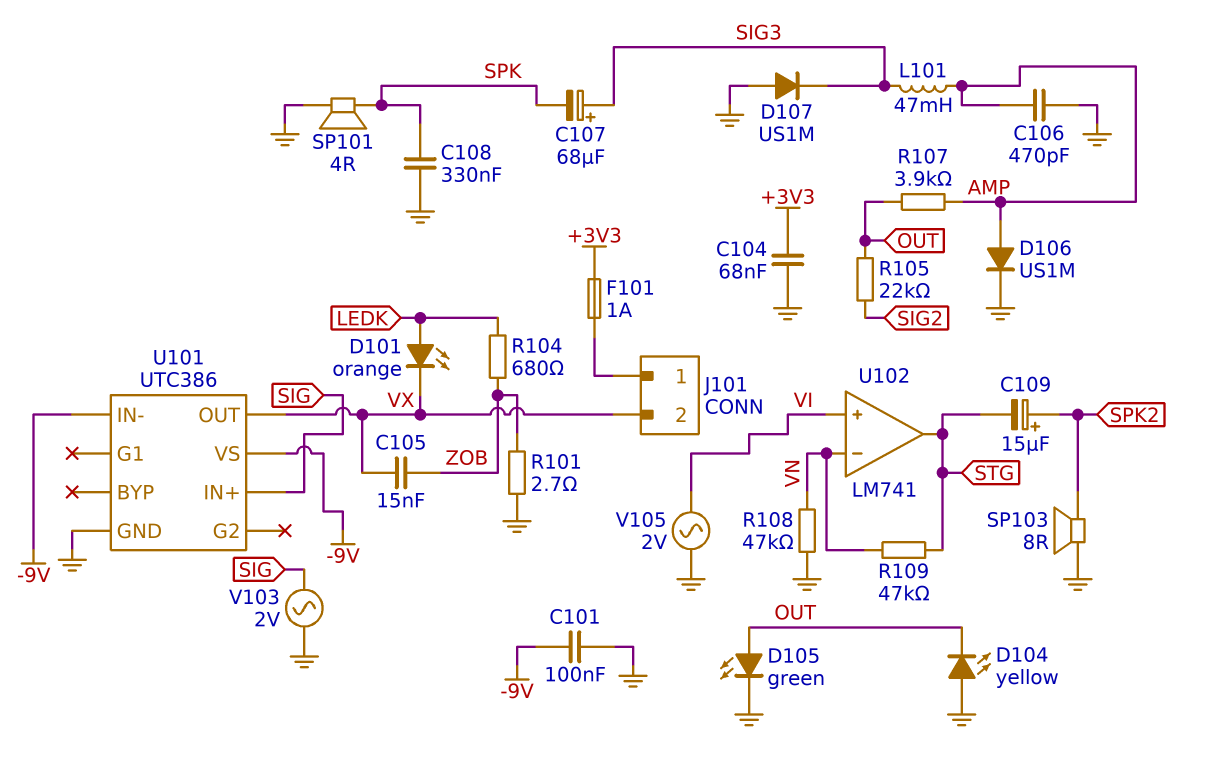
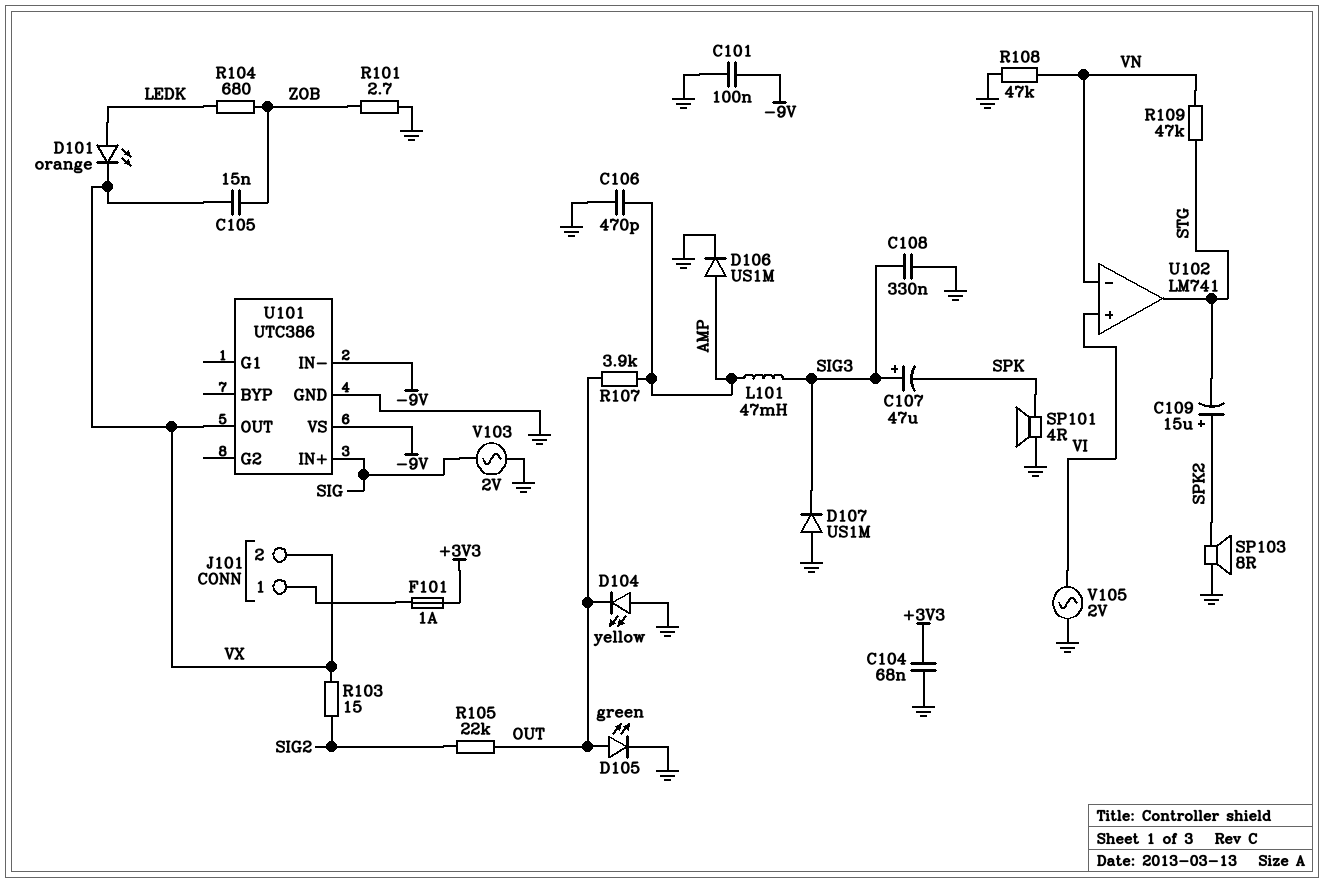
C107: 68uF (plus SIG3, minus SPK) -> 47uF (plus SIG3, minus SPK)
C108: 330nF (GND, SPK) -> 330nF (GND, SIG3)
R103: none -> 15 (SIG2, VX)

